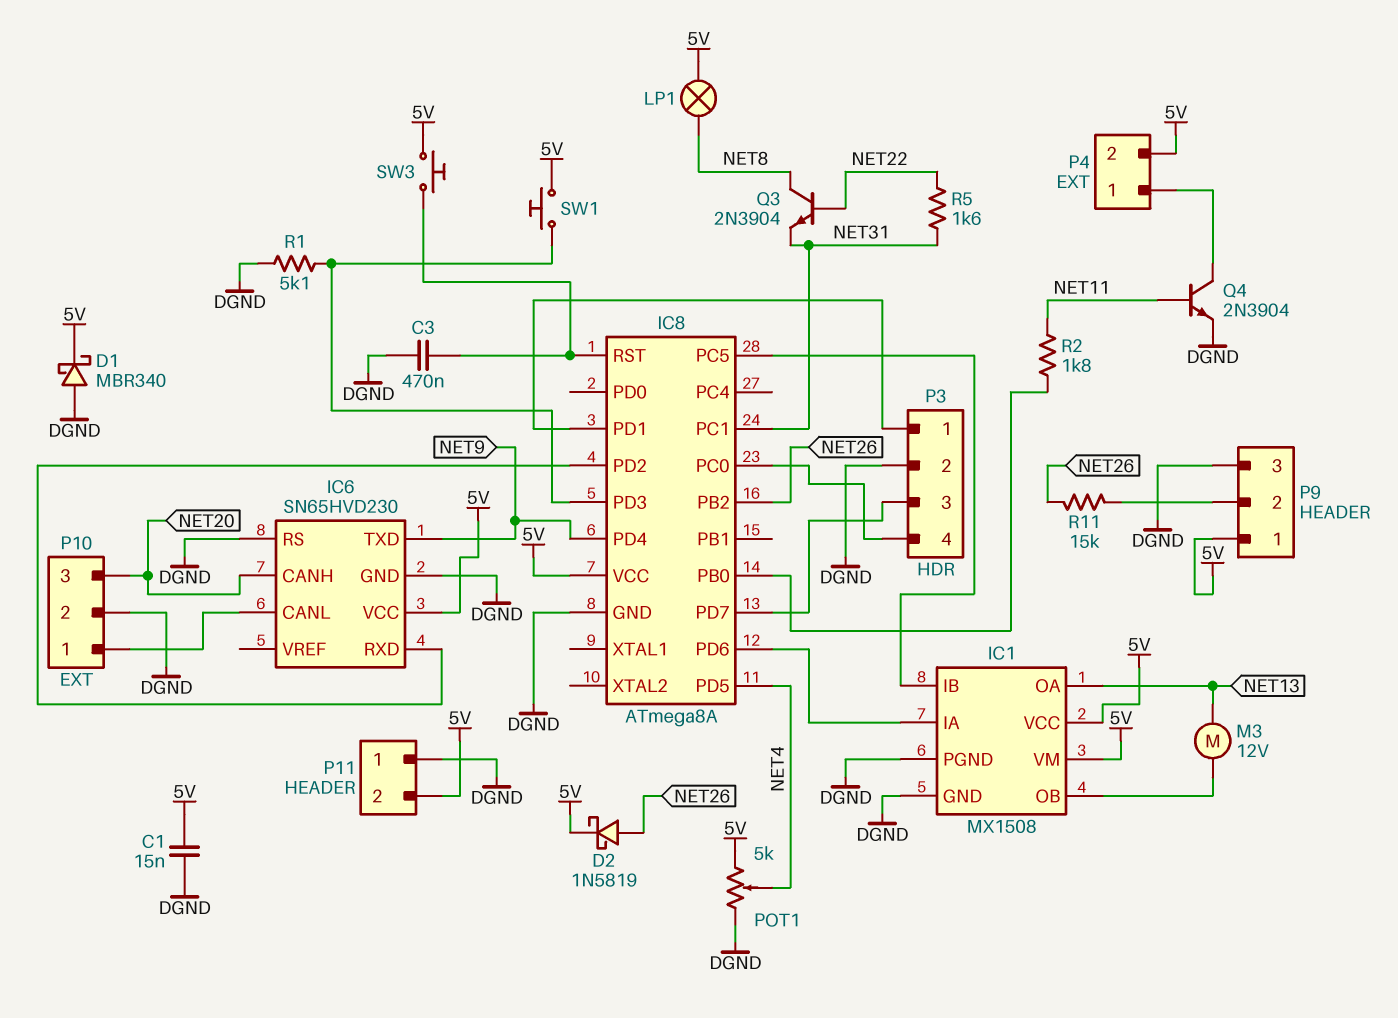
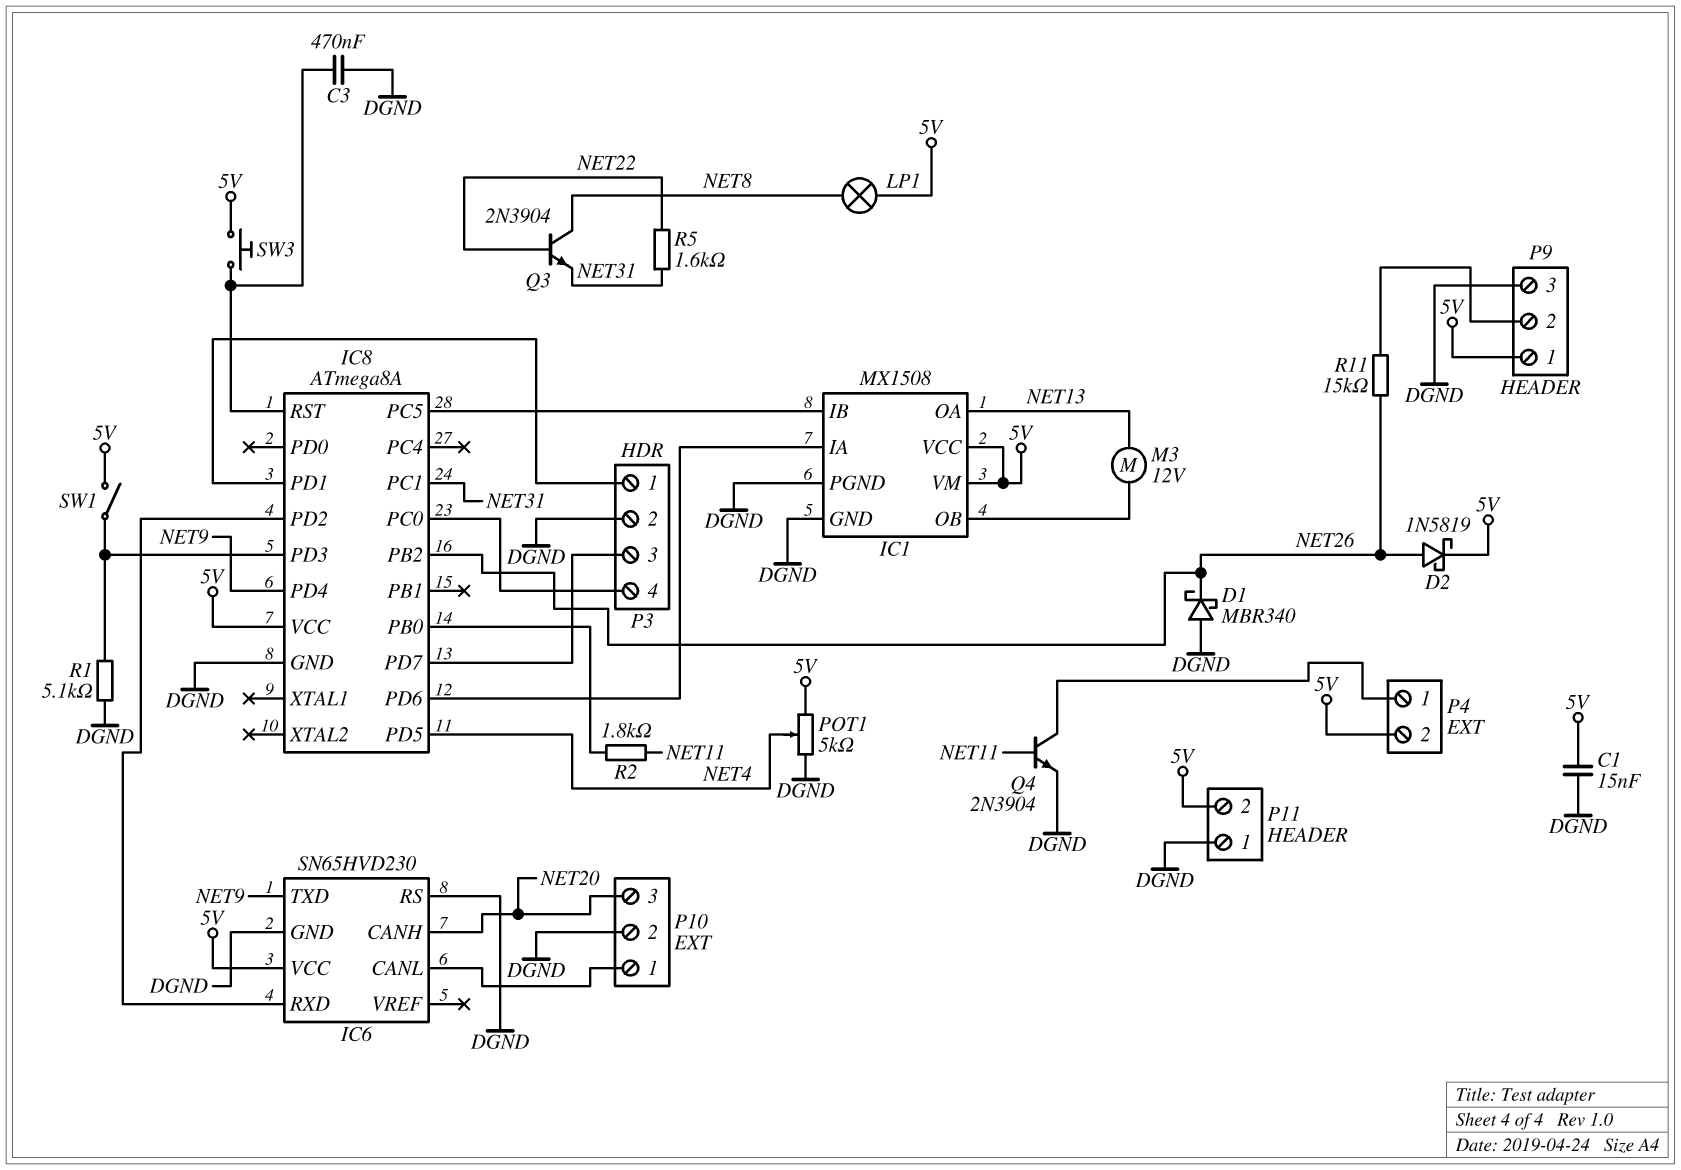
D1: schottky MBR340 (A DGND, K 5V) -> schottky MBR340 (A DGND, K NET26)
SW1: button (5V, IC8/PD3) -> switch (5V, IC8/PD3)

